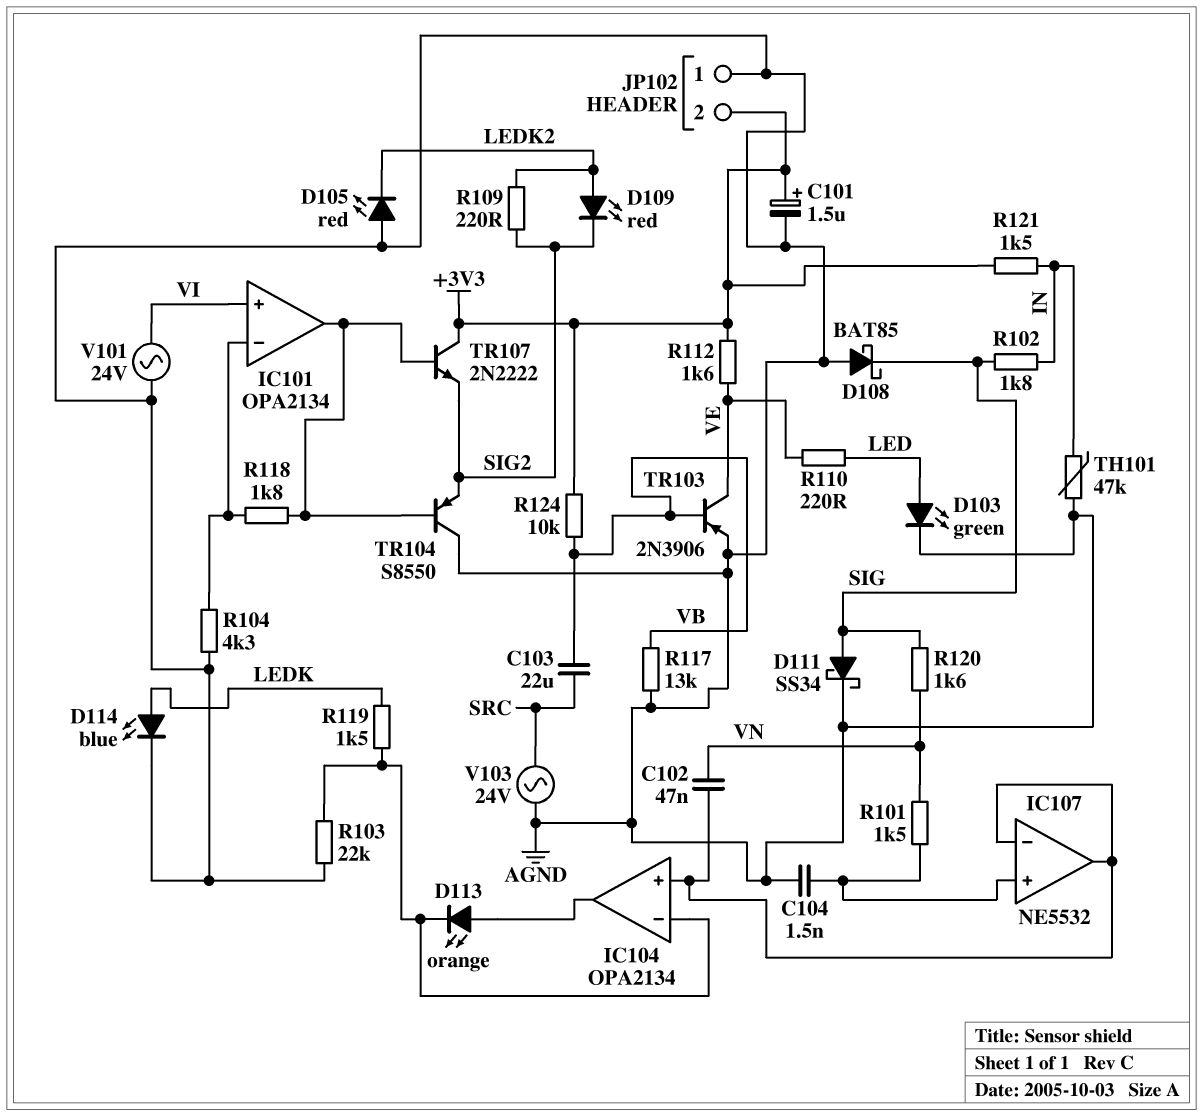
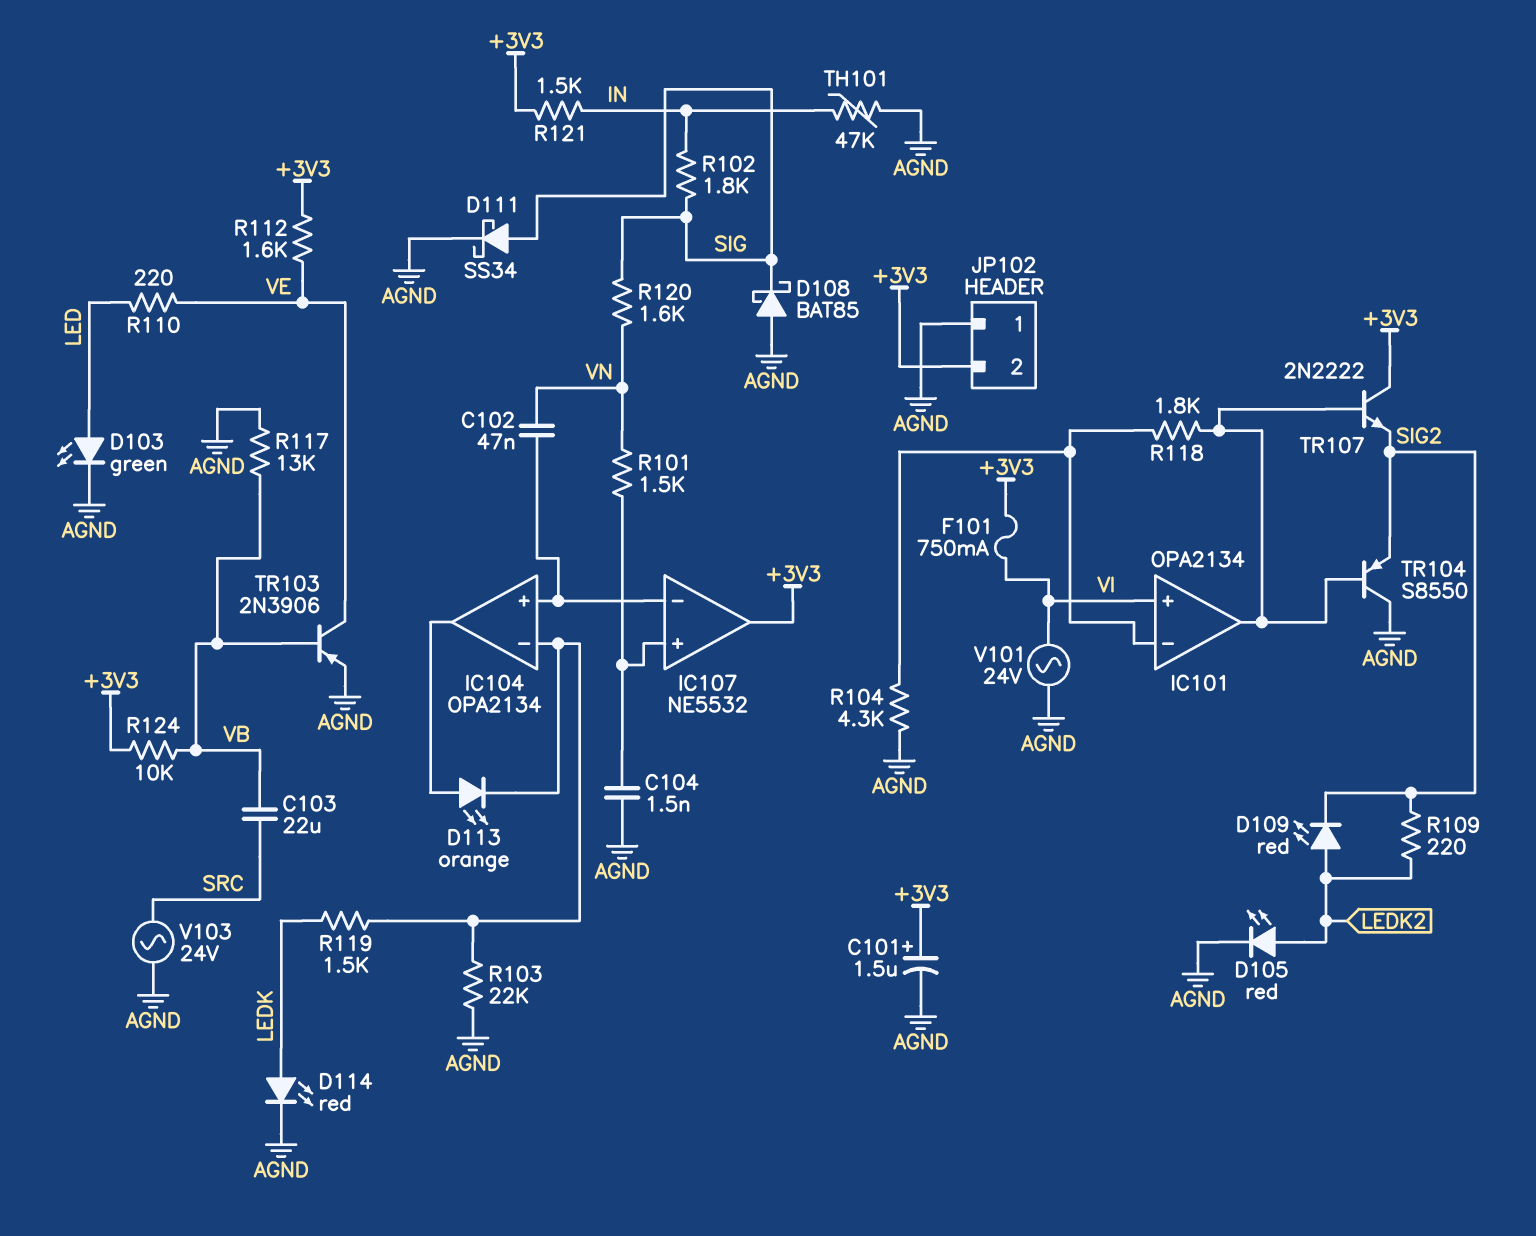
D105: LED red (A AGND, K LEDK2) -> LED red (A LEDK2, K AGND)
D114: LED blue (A LEDK, K AGND) -> LED red (A LEDK, K AGND)
F101: none -> 750mA (+3V3, VI)
IC107 pin out: IC104/in+ -> +3V3

